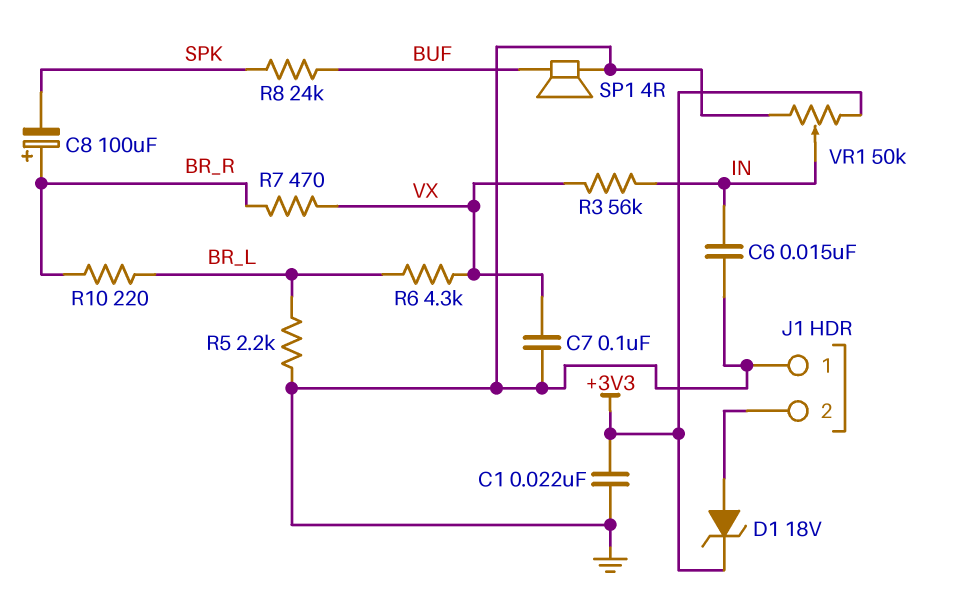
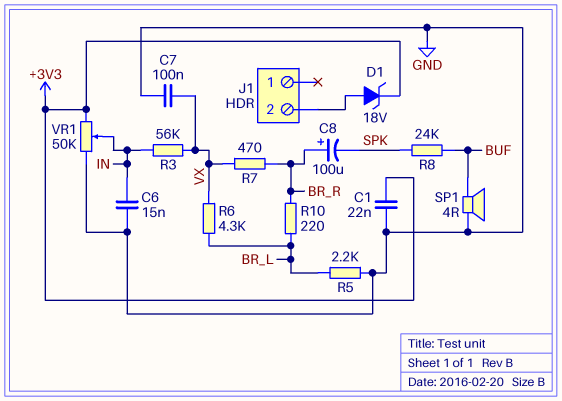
J1 pin 1: GND -> none

